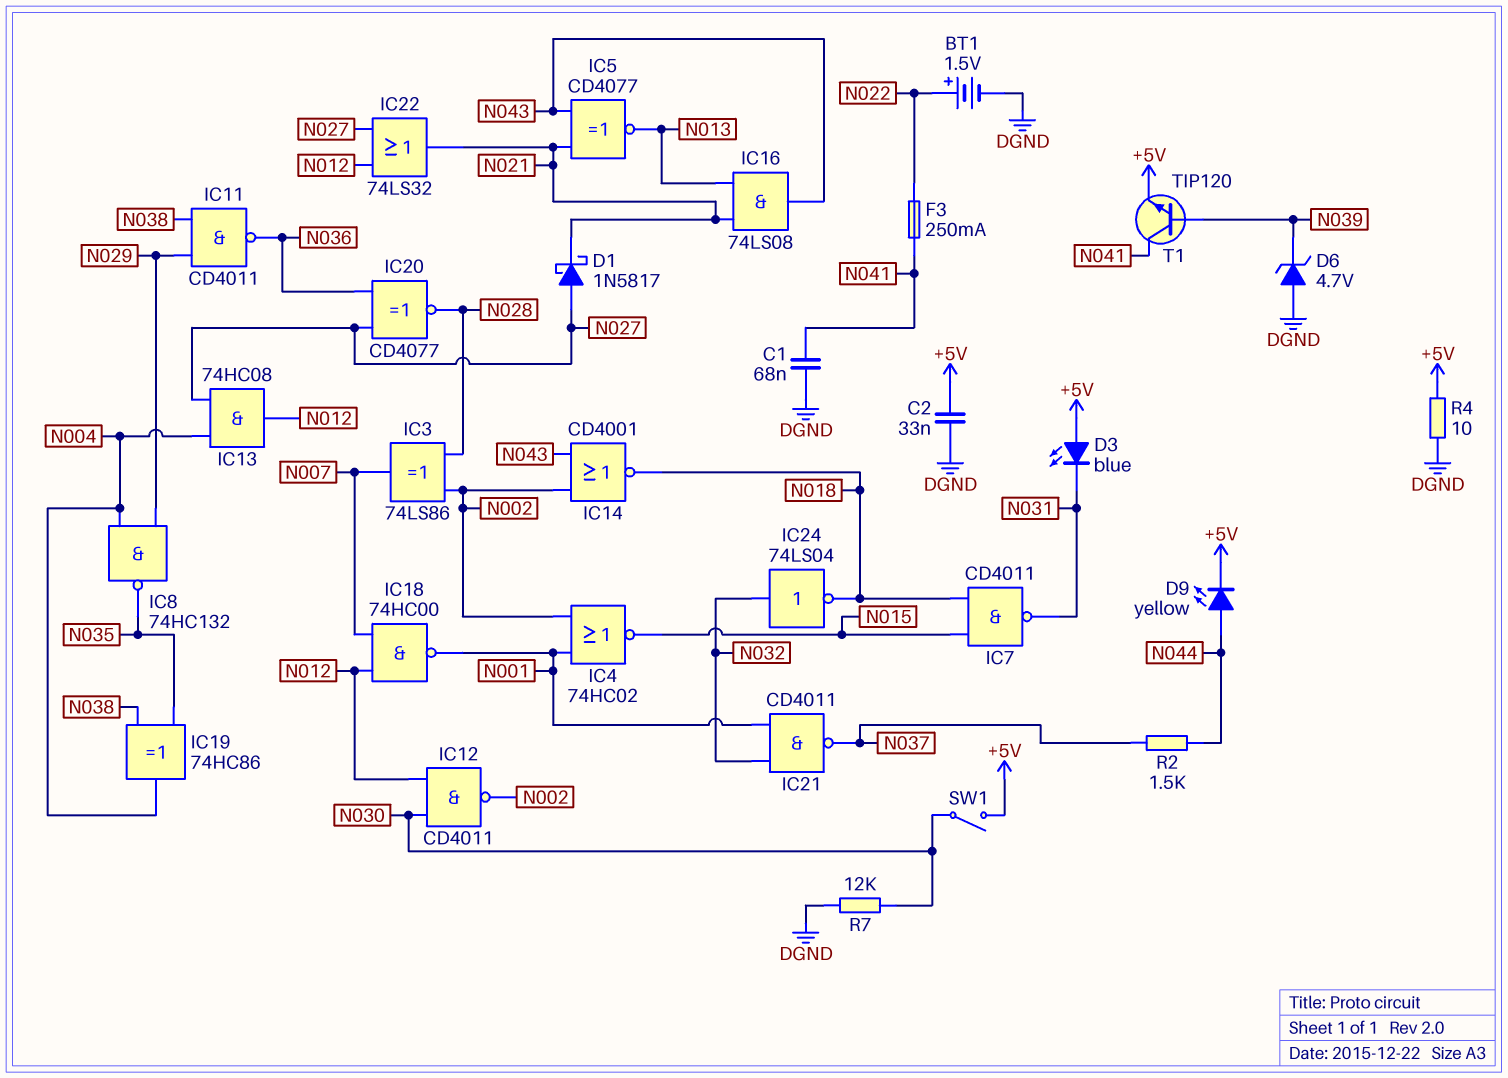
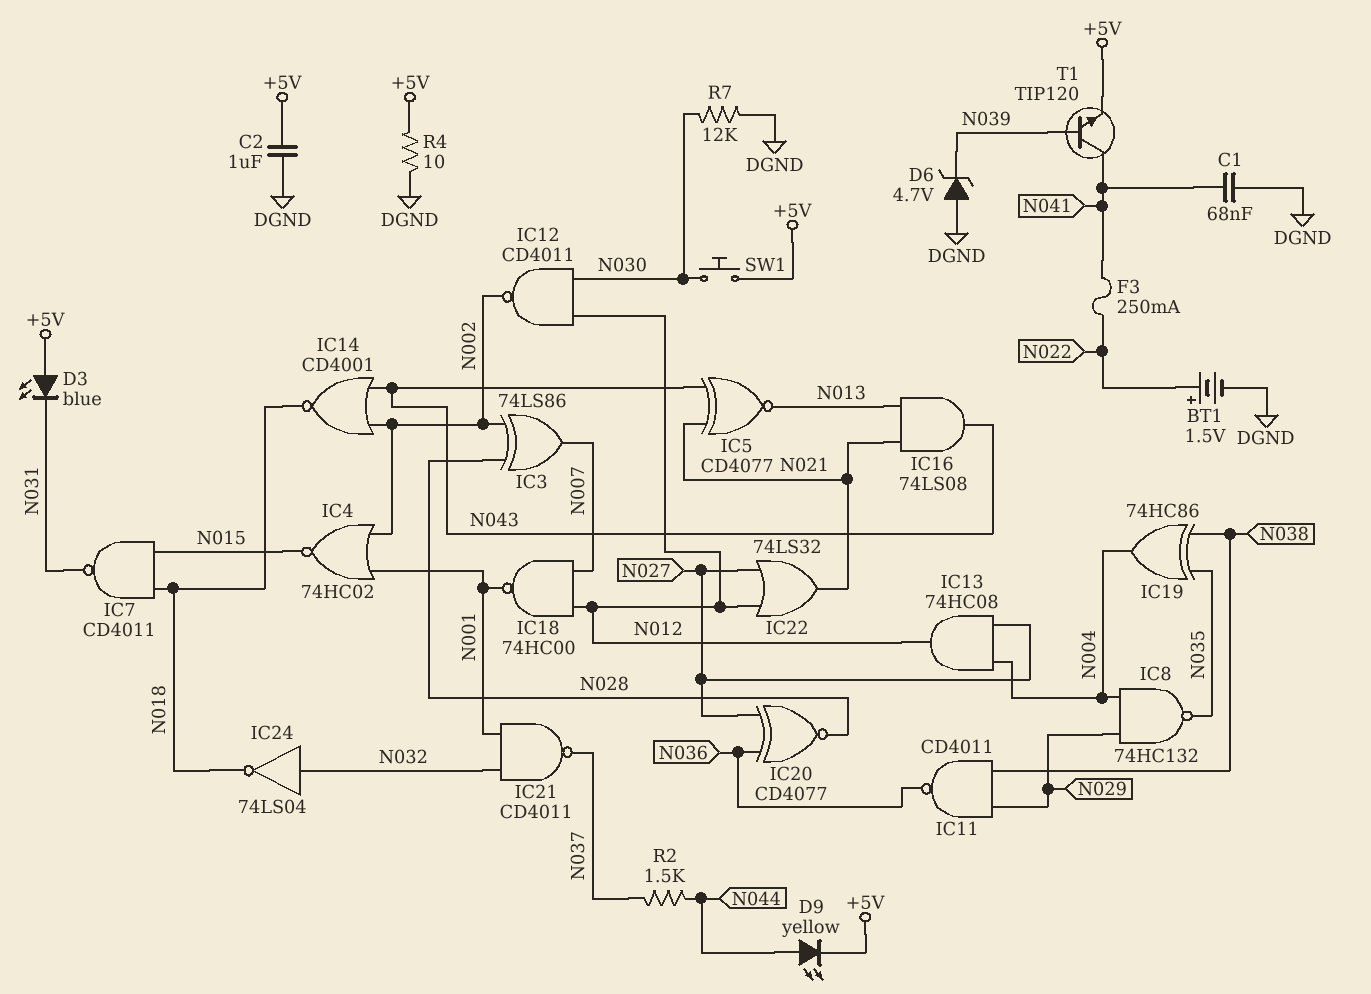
C2: 33nF (+5V, DGND) -> 1uF (+5V, DGND)
D1: schottky 1N5817 (A N027, K N021) -> none
SW1: switch (+5V, N030) -> button (+5V, N030)

